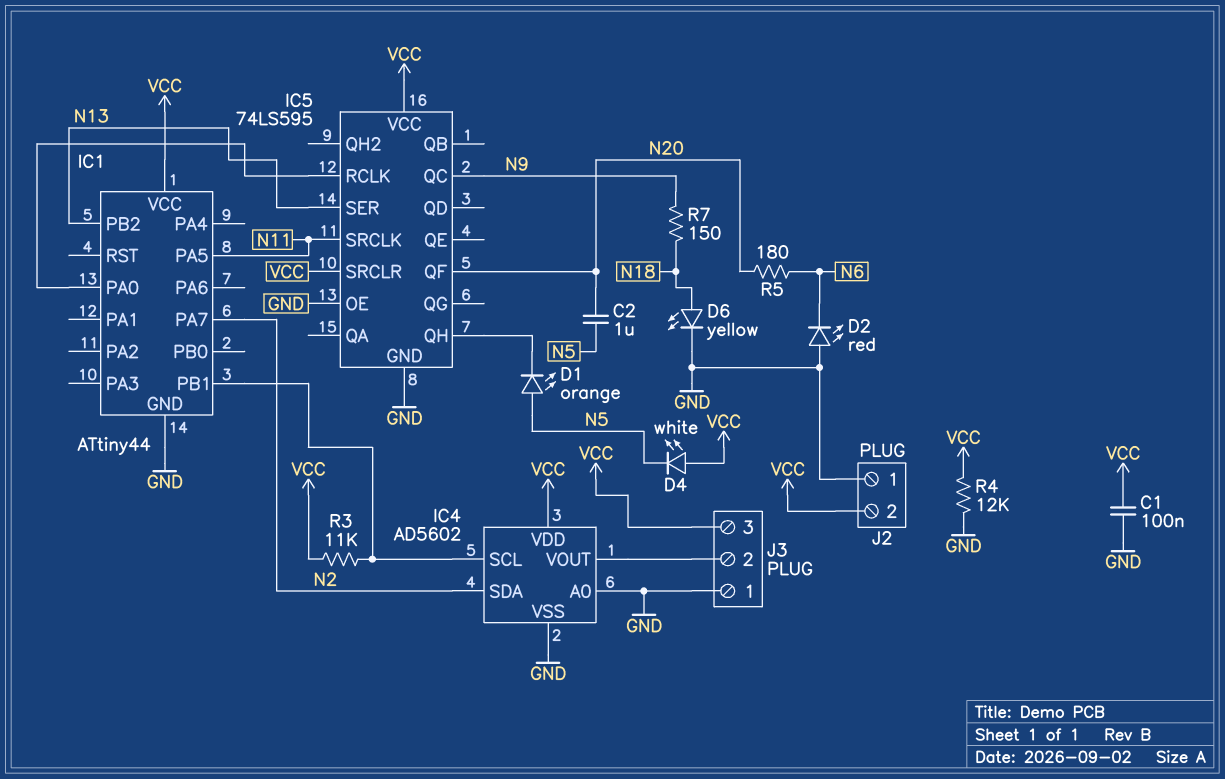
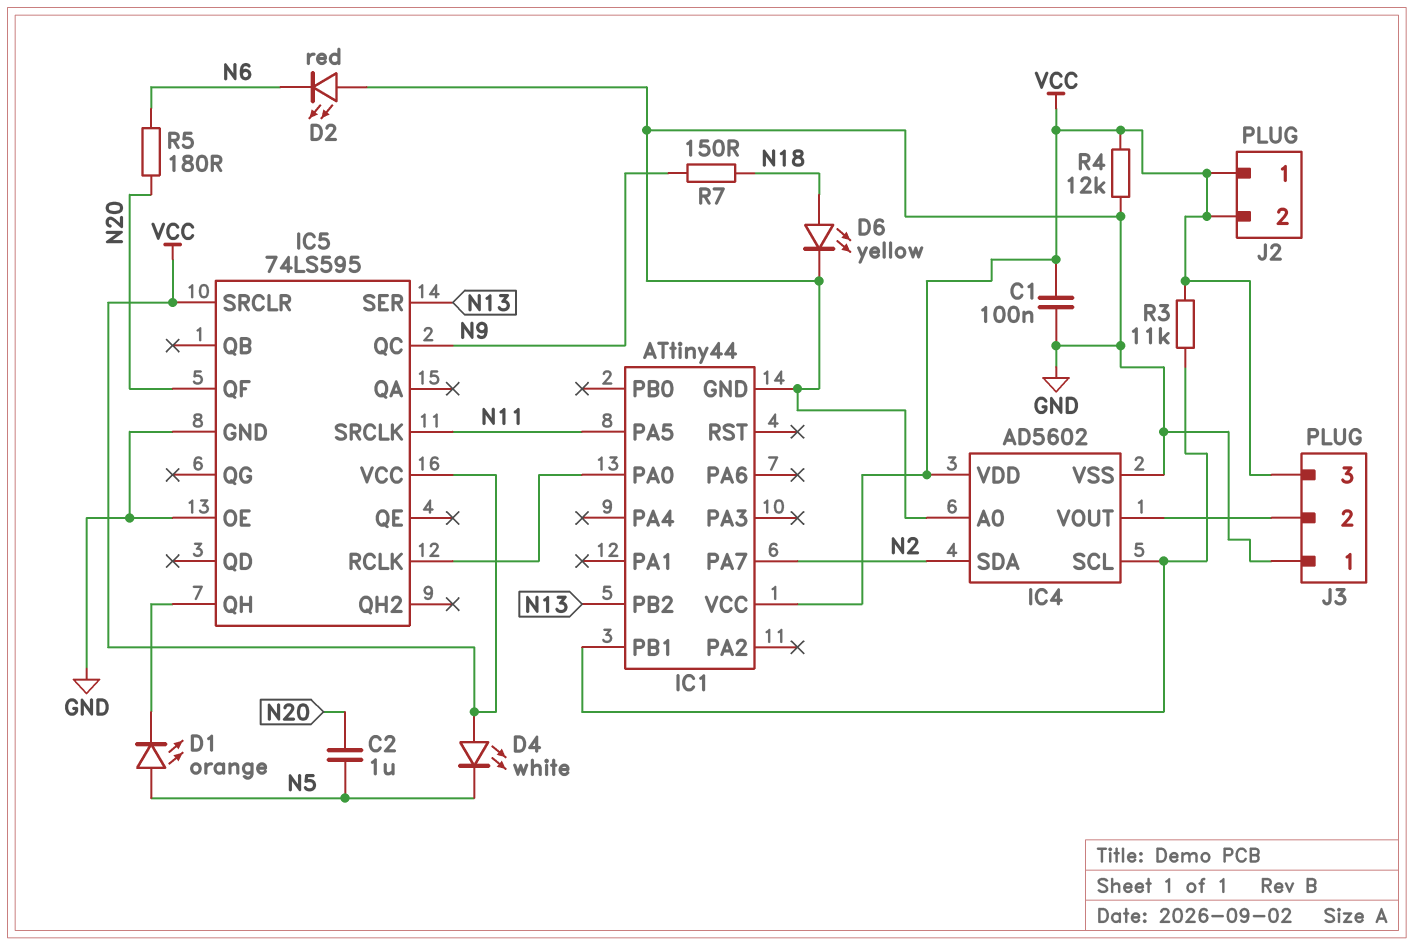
J2 pin 1: GND -> VCC

